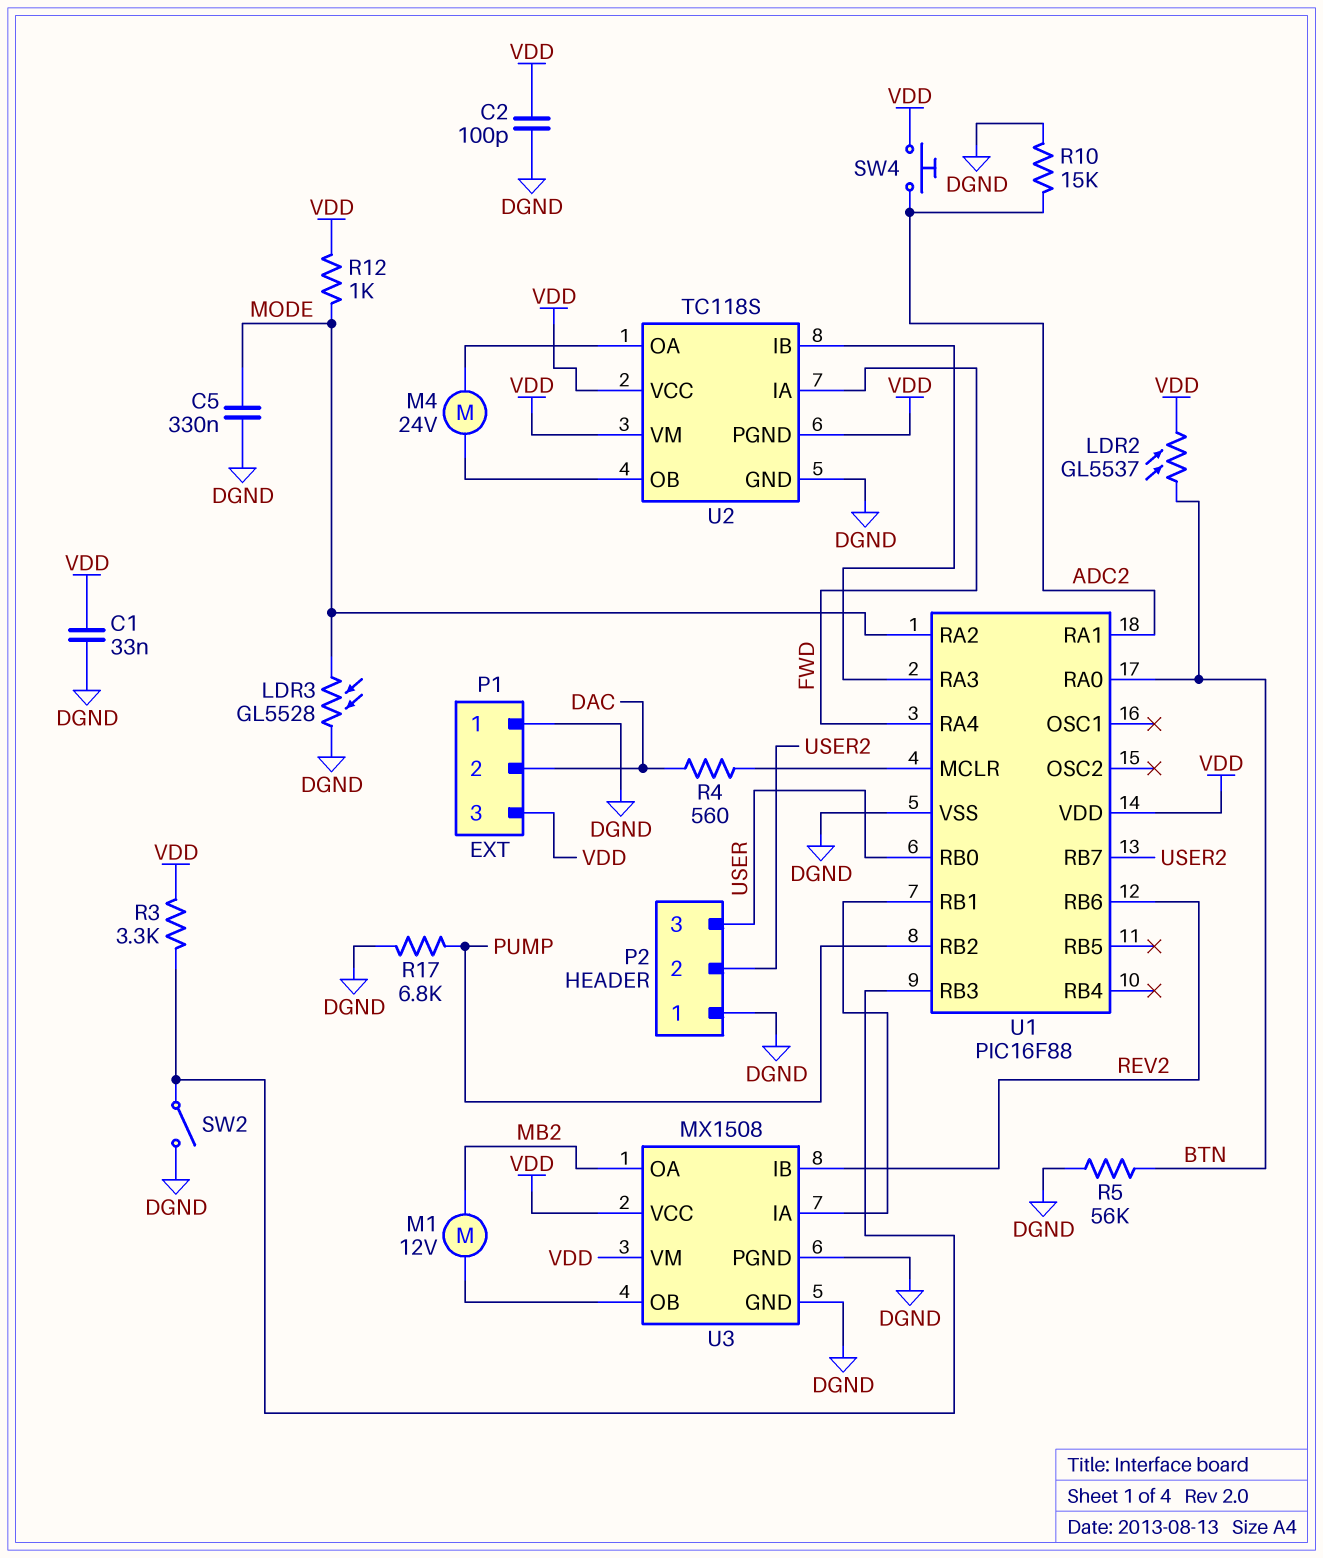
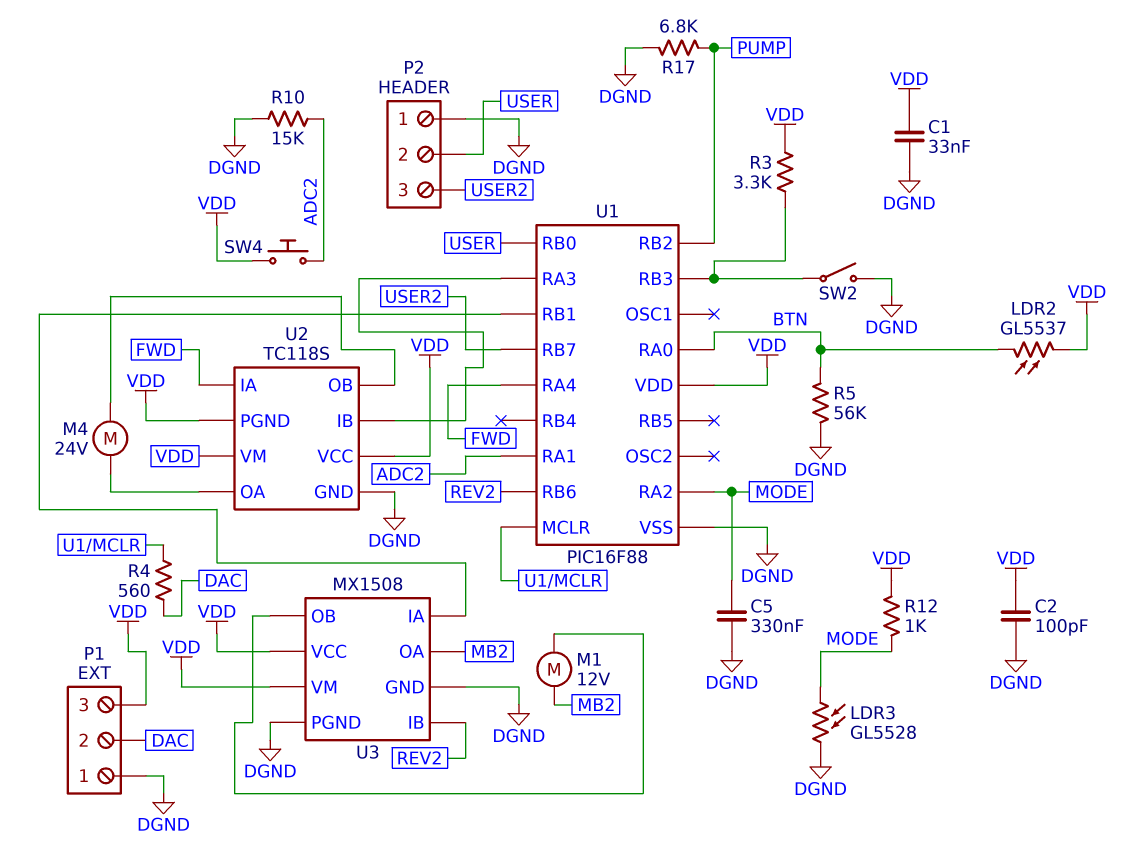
P2 pin 2: USER2 -> USER
P2 pin 3: USER -> USER2

